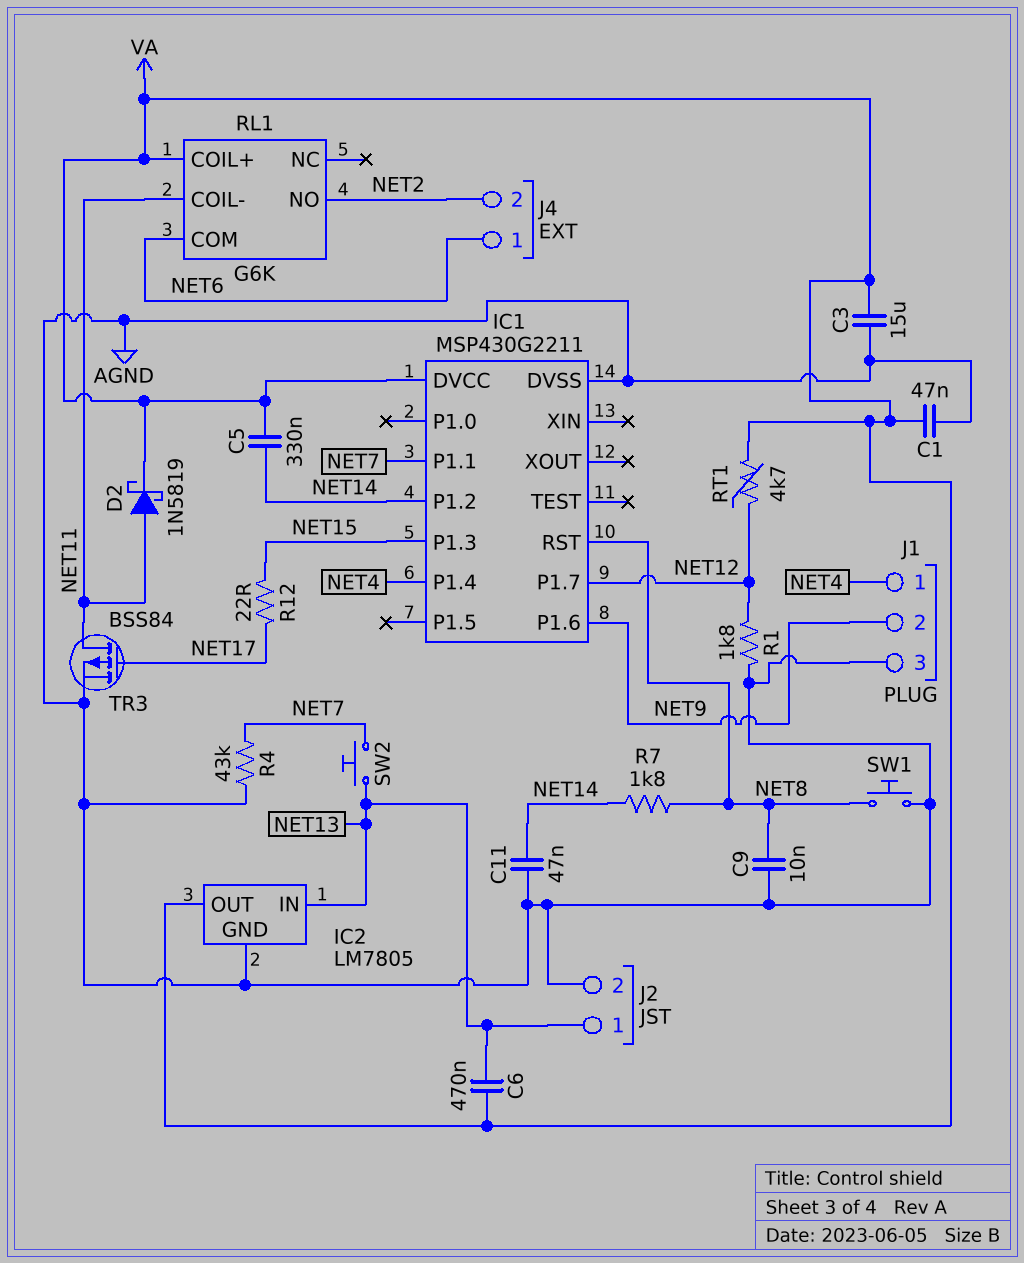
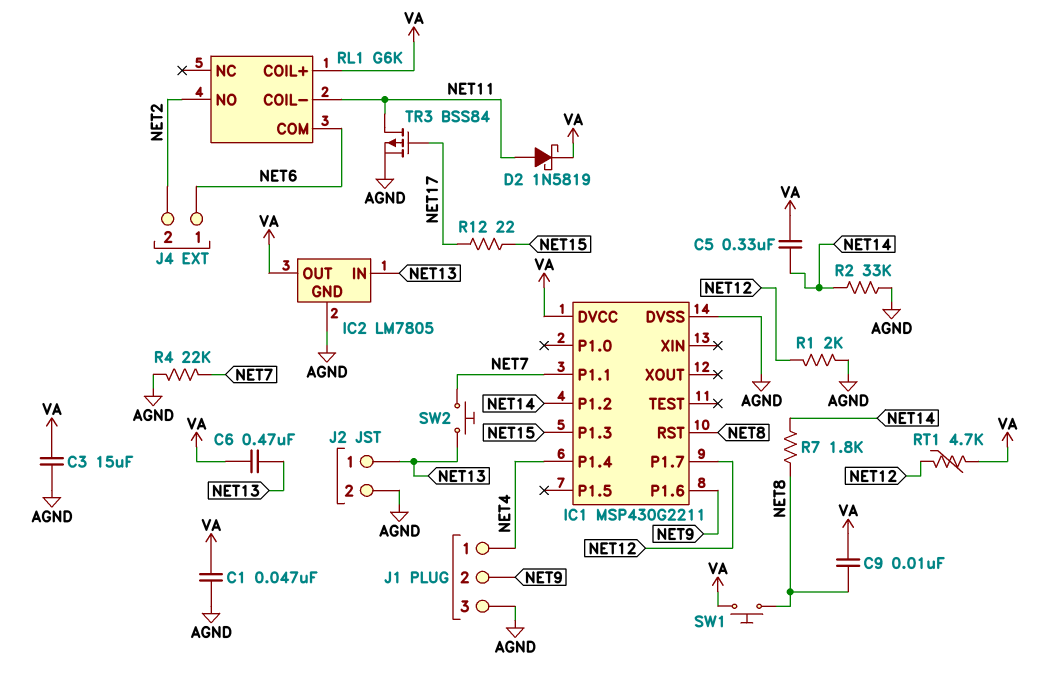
C9: 10nF (AGND, NET8) -> 10nF (NET8, VA)
C11: 47nF (AGND, NET14) -> none
R1: 1.8k (AGND, NET12) -> 2k (AGND, NET12)
R2: none -> 33k (AGND, NET14)
R4: 43k (AGND, NET7) -> 22k (AGND, NET7)
SW1: button (AGND, NET8) -> button (NET8, VA)

